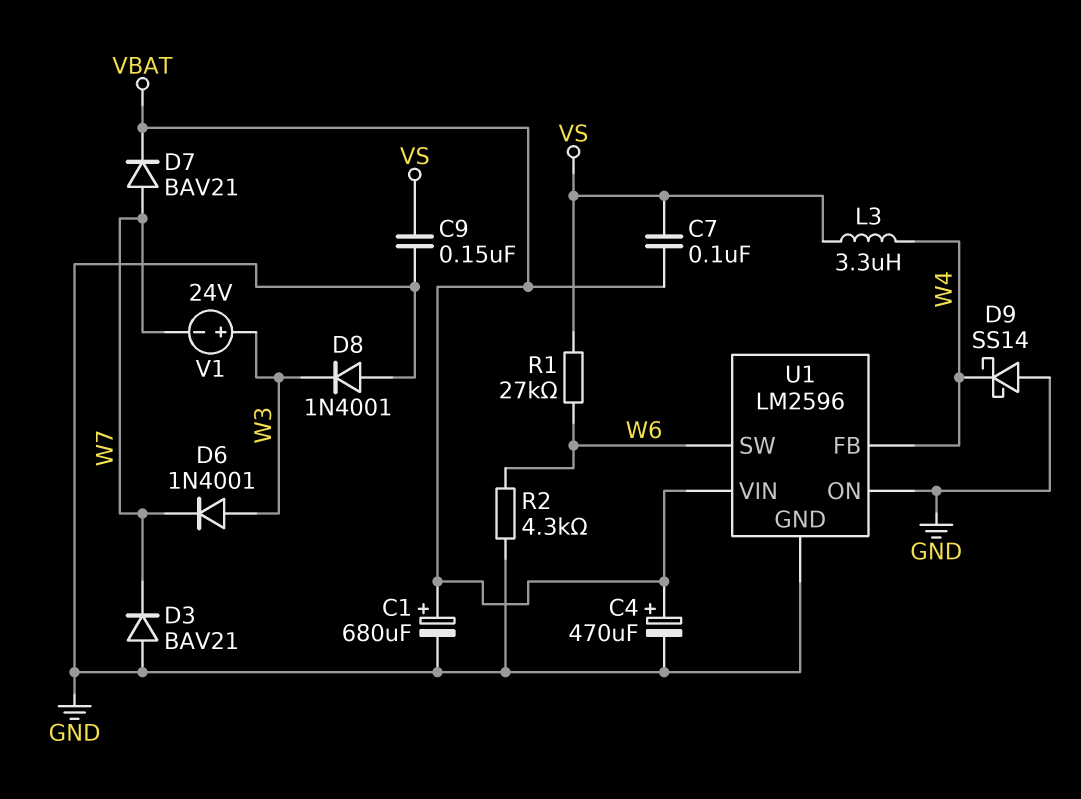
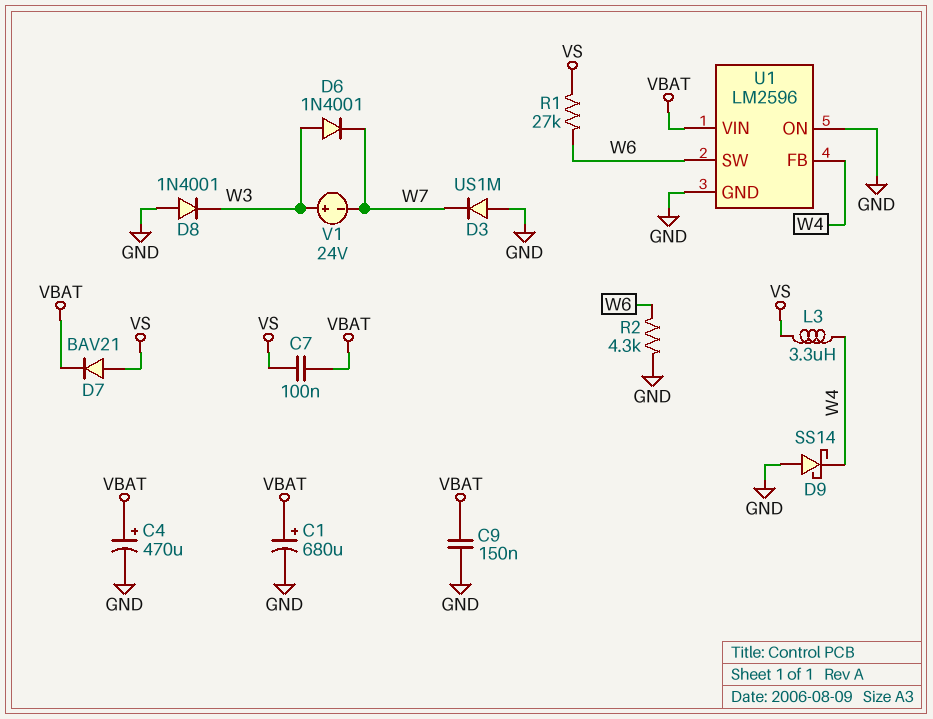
C9: 150nF (GND, VS) -> 150nF (GND, VBAT)
D3: diode BAV21 (A GND, K W7) -> diode US1M (A GND, K W7)
D7: diode BAV21 (A W7, K VBAT) -> diode BAV21 (A VS, K VBAT)

